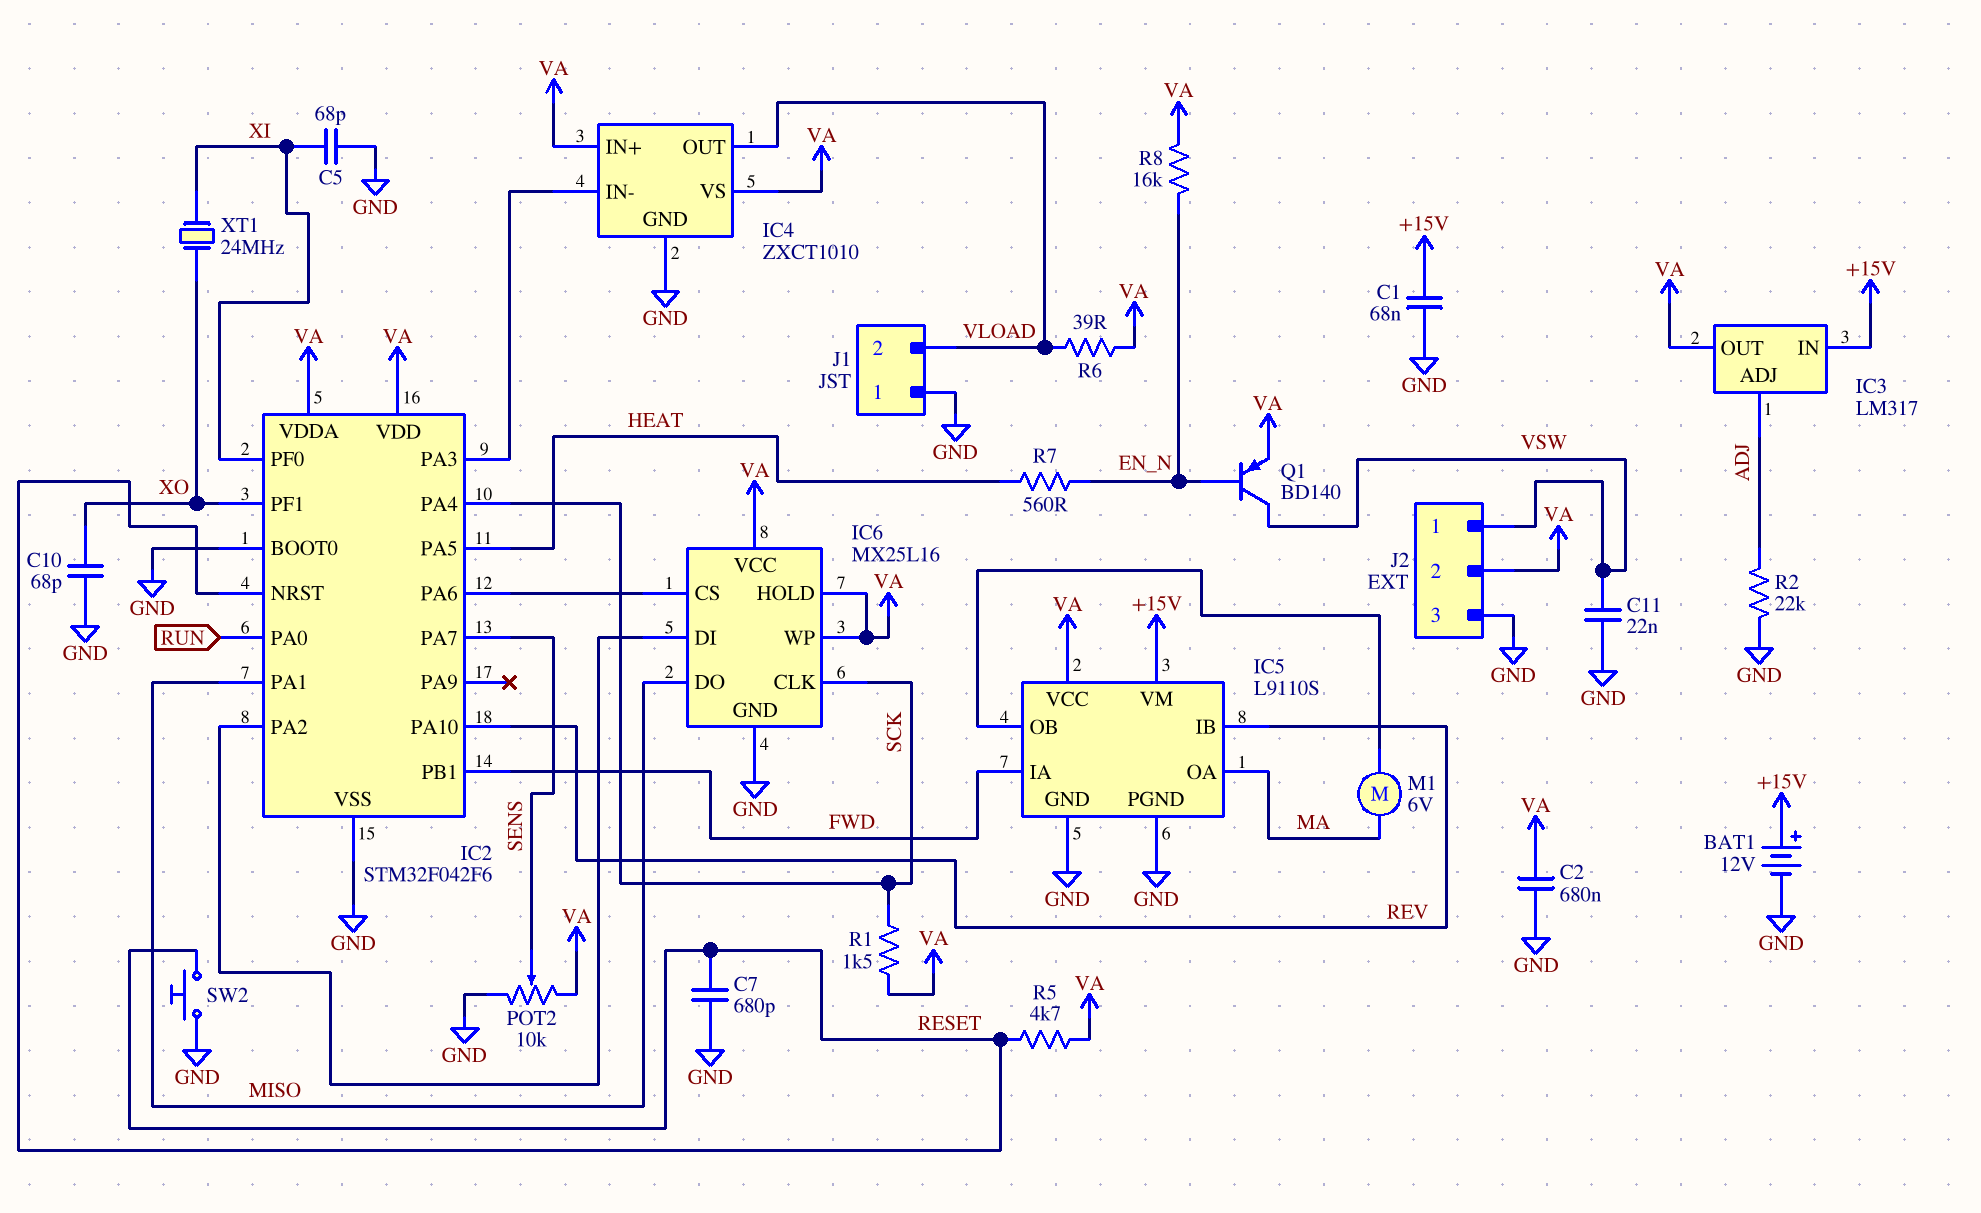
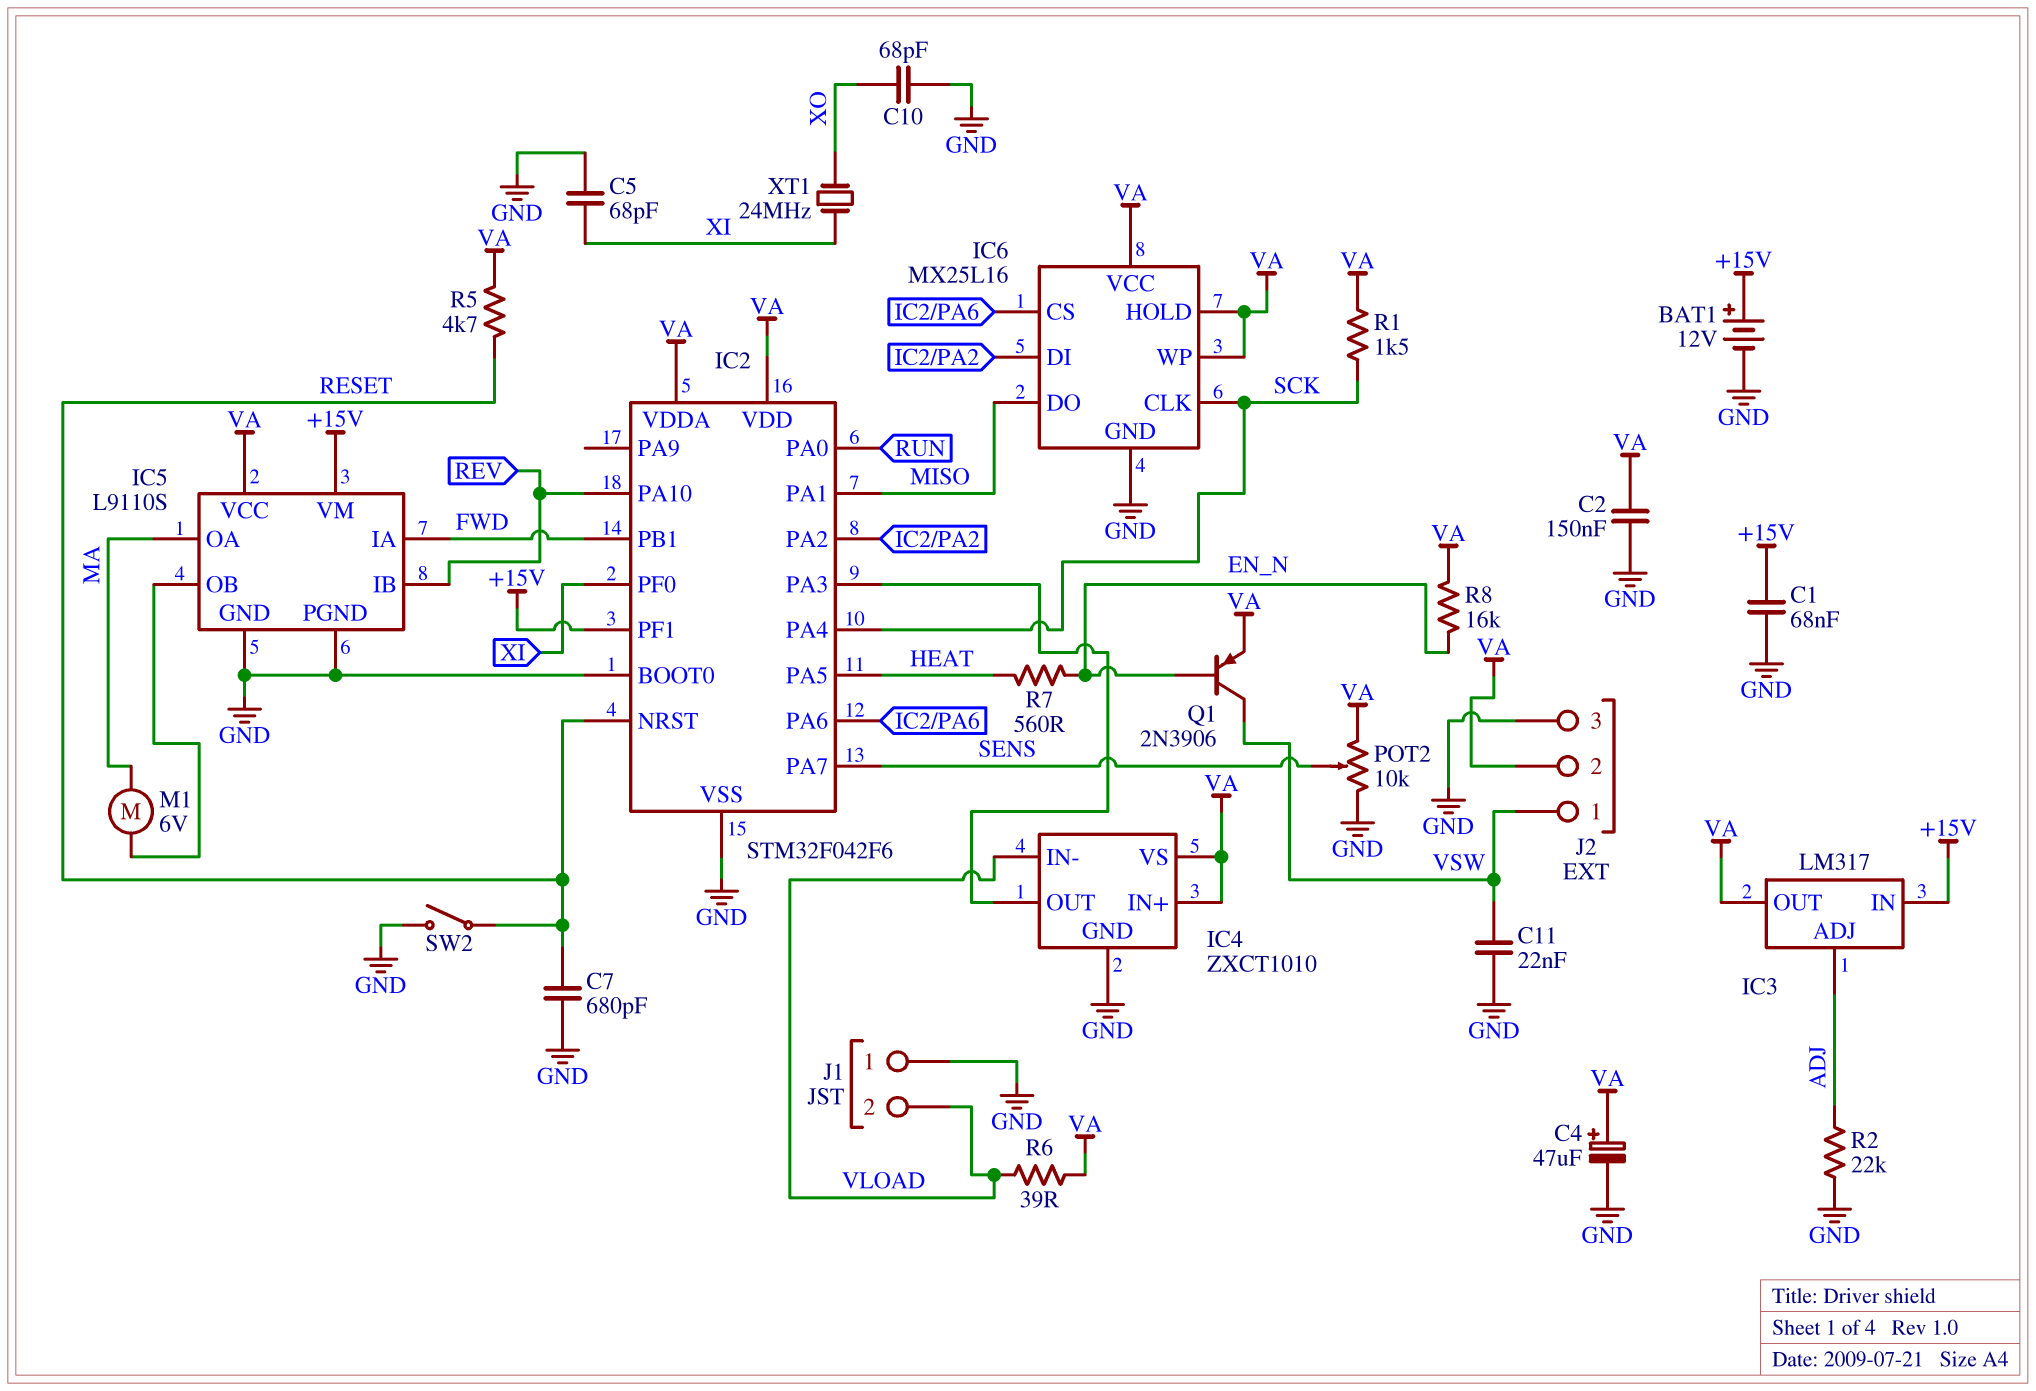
C2: 680nF (GND, VA) -> 150nF (GND, VA)
C4: none -> 47uF (plus VA, minus GND)
IC2 pin PF1: XO -> +15V
IC4 pin IN-: IC2/PA3 -> VLOAD
IC4 pin OUT: VLOAD -> IC2/PA3
Q1: PNP BD140 (B EN_N, C VSW, E VA) -> PNP 2N3906 (B EN_N, C VSW, E VA)
SW2: button (GND, RESET) -> switch (GND, RESET)

